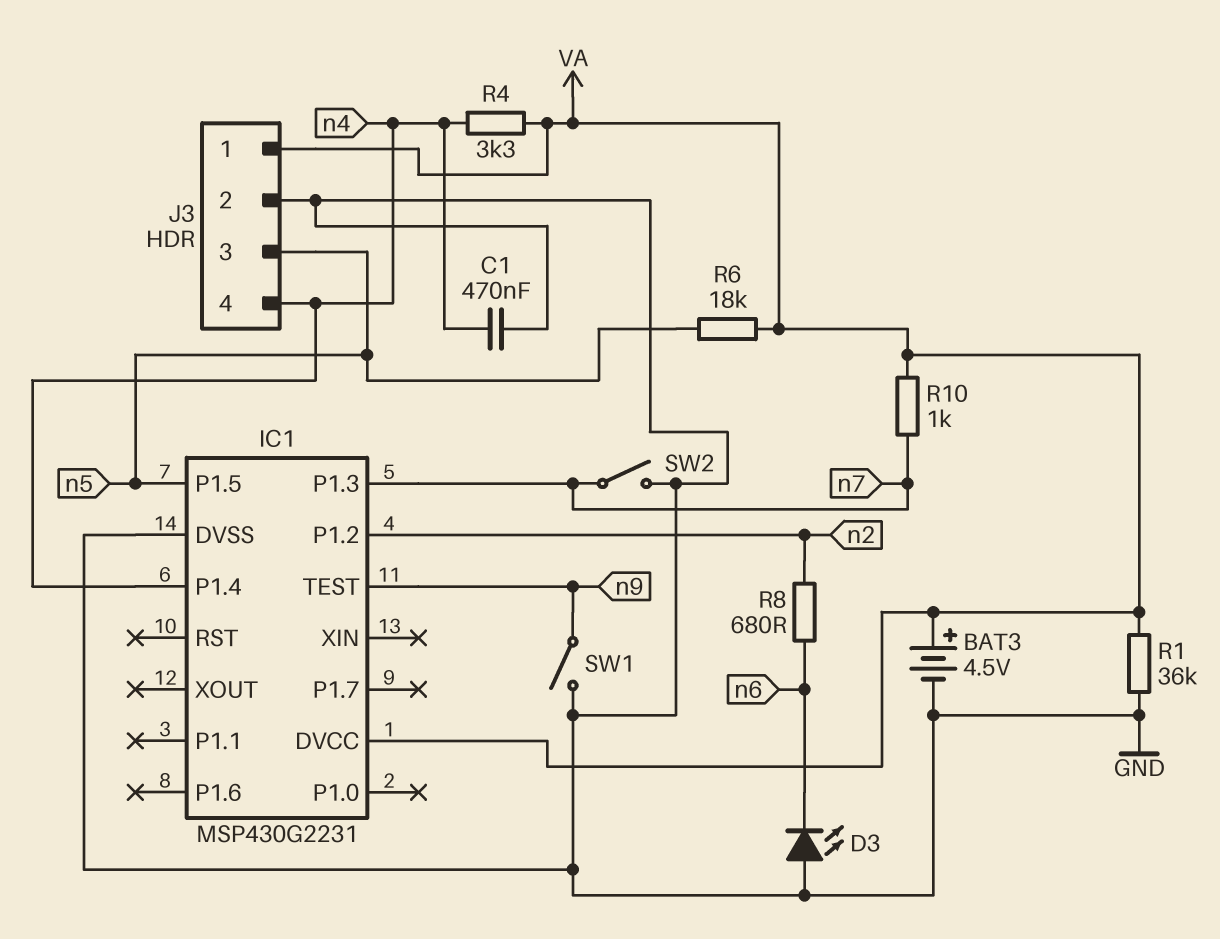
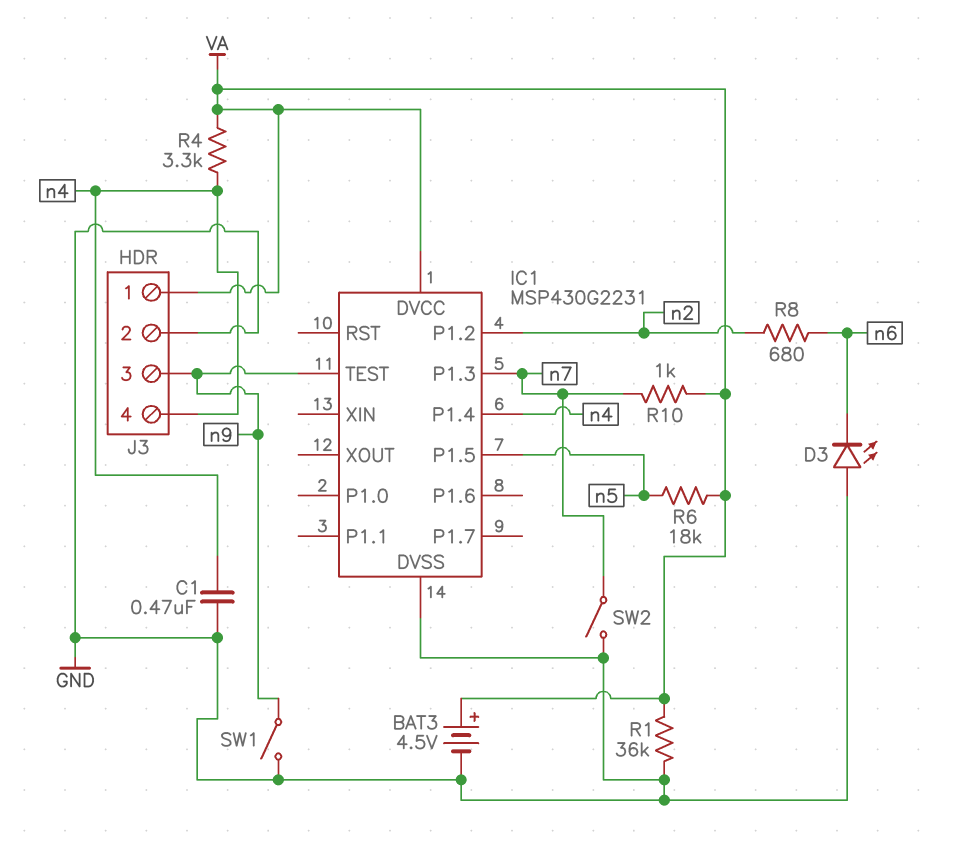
J3 pin 3: n5 -> n9

